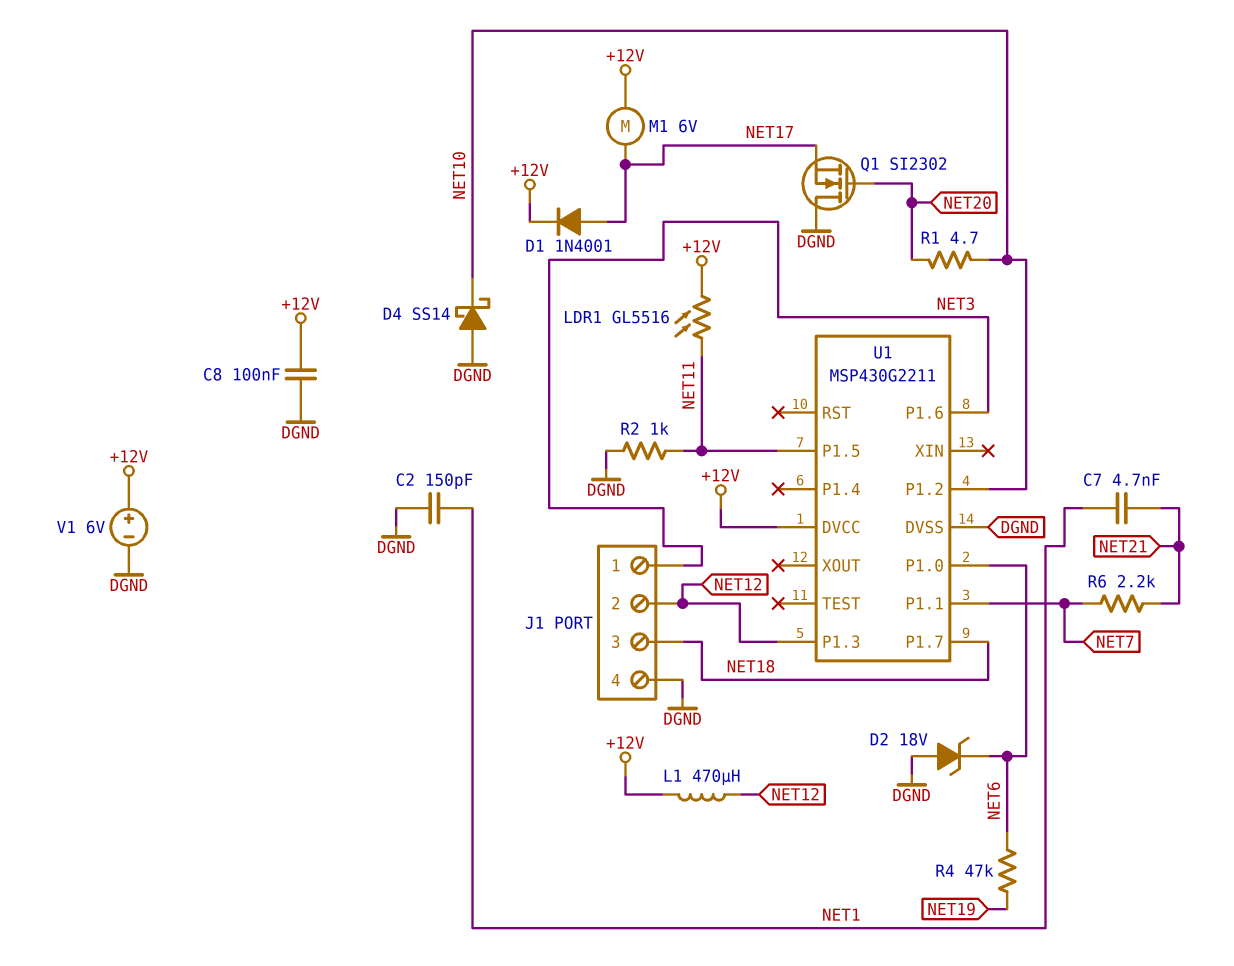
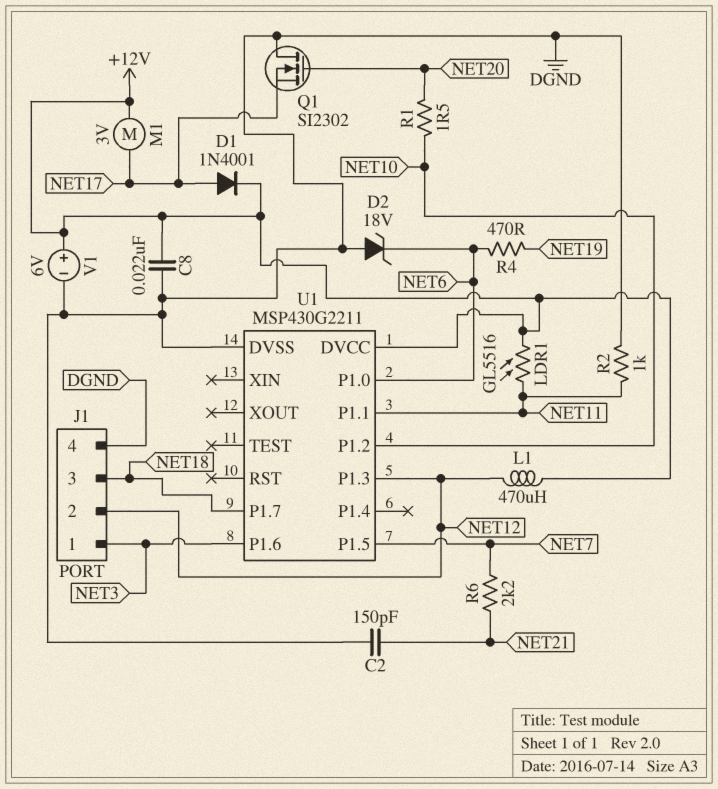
C2: 150pF (DGND, NET1) -> 150pF (DGND, NET21)
C7: 4.7nF (NET1, NET21) -> none
C8: 100nF (+12V, DGND) -> 22nF (+12V, DGND)
D4: schottky SS14 (A DGND, K NET10) -> none
M1: motor 6V (+12V, NET17) -> motor 3V (+12V, NET17)
R1: 4.7 (NET10, NET20) -> 1.5 (NET10, NET20)
R4: 47k (NET6, NET19) -> 470 (NET6, NET19)
U1 pin P1.1: NET7 -> NET11
U1 pin P1.5: NET11 -> NET7

